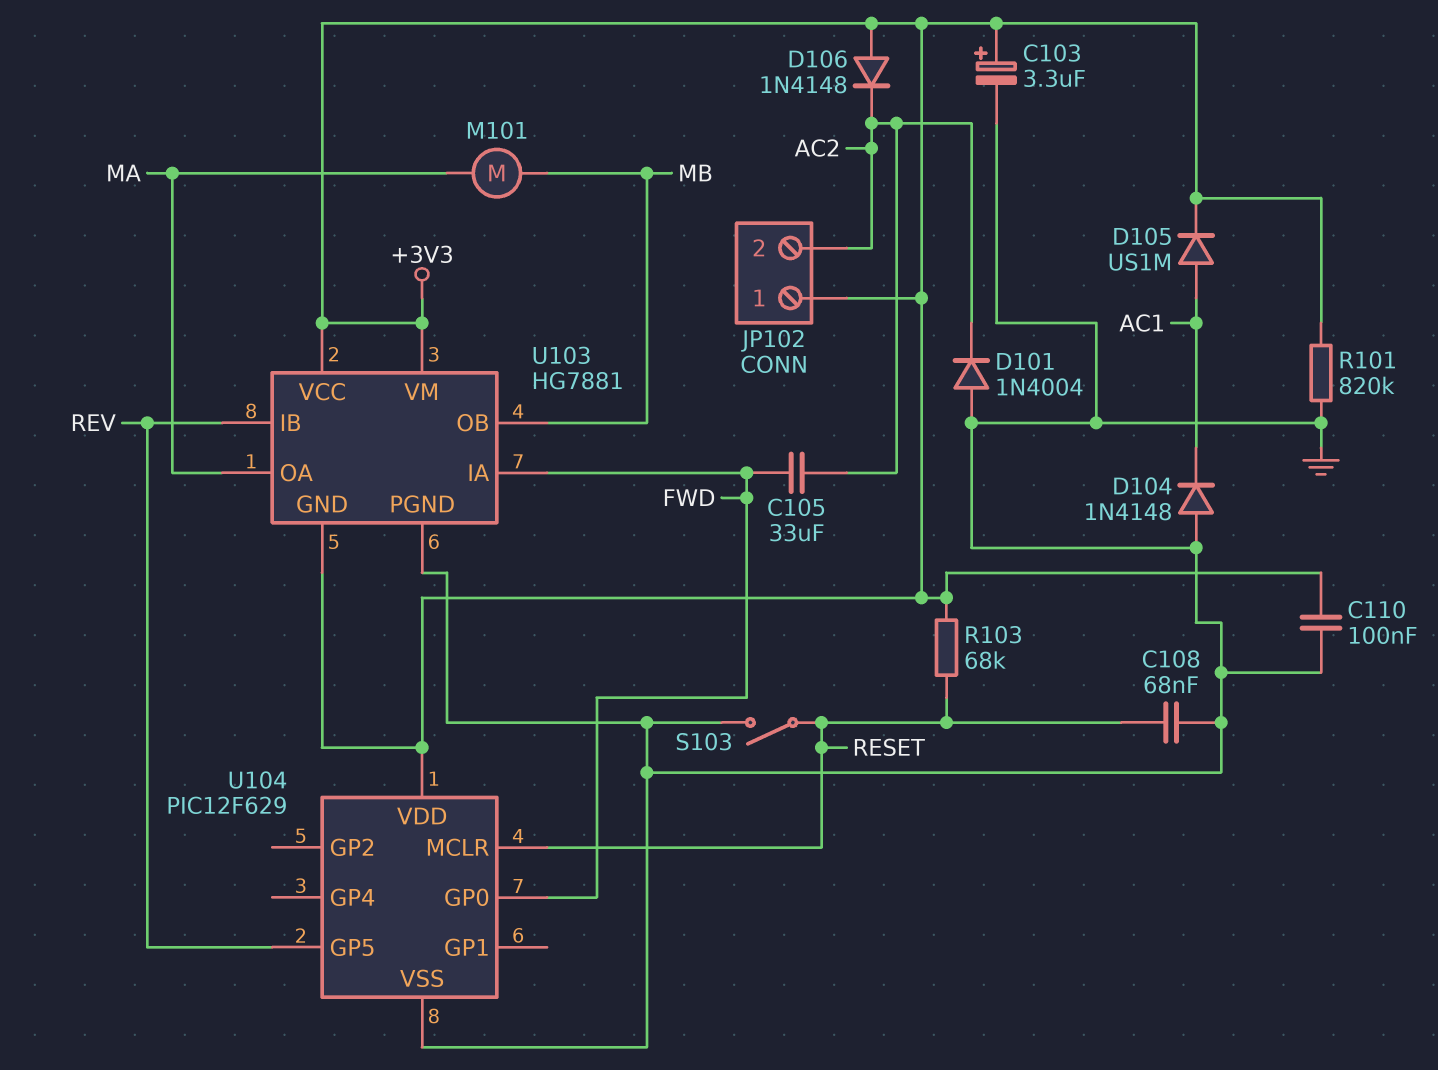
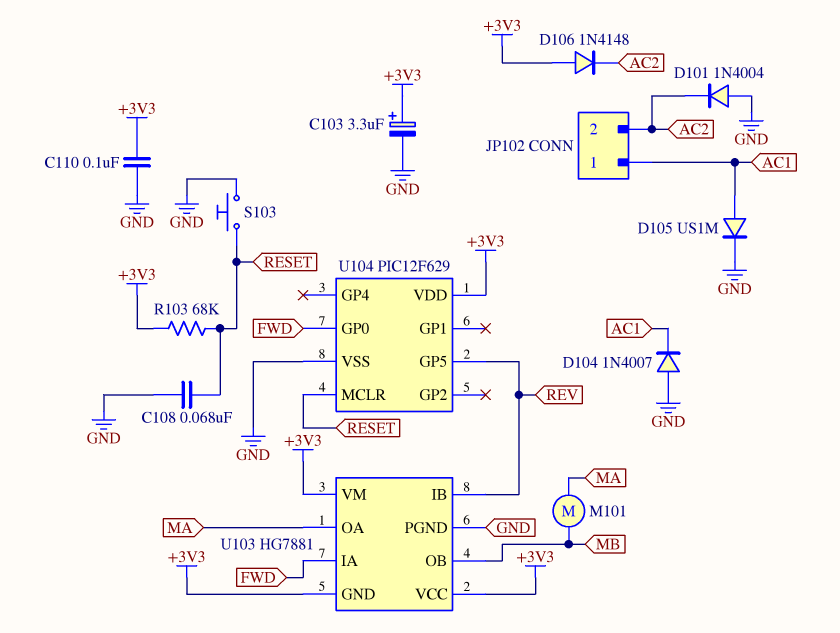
C105: 33uF (AC2, FWD) -> none
D104: diode 1N4148 (A GND, K AC1) -> diode 1N4007 (A GND, K AC1)
D105: diode US1M (A AC1, K +3V3) -> diode US1M (A AC1, K GND)
JP102 pin 1: +3V3 -> AC1
R101: 820k (+3V3, GND) -> none
S103: switch (GND, RESET) -> button (GND, RESET)

